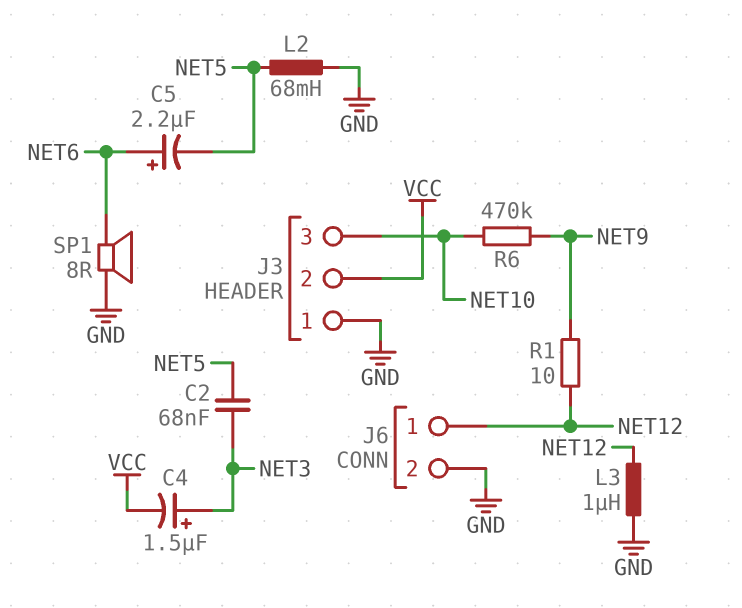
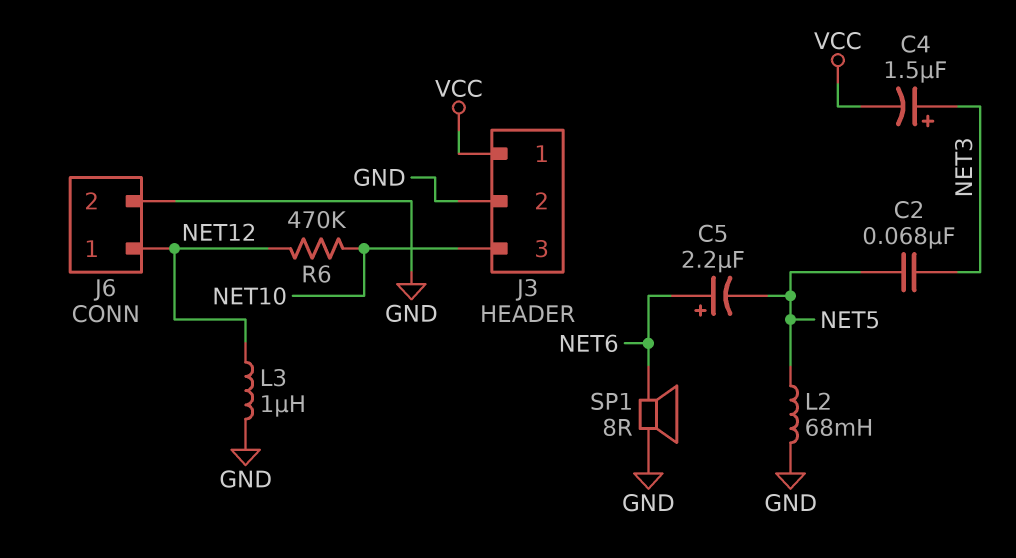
J3 pin 1: GND -> VCC
J3 pin 2: VCC -> GND
R1: 10 (NET9, NET12) -> none
R6: 470k (NET9, NET10) -> 470k (NET10, NET12)

